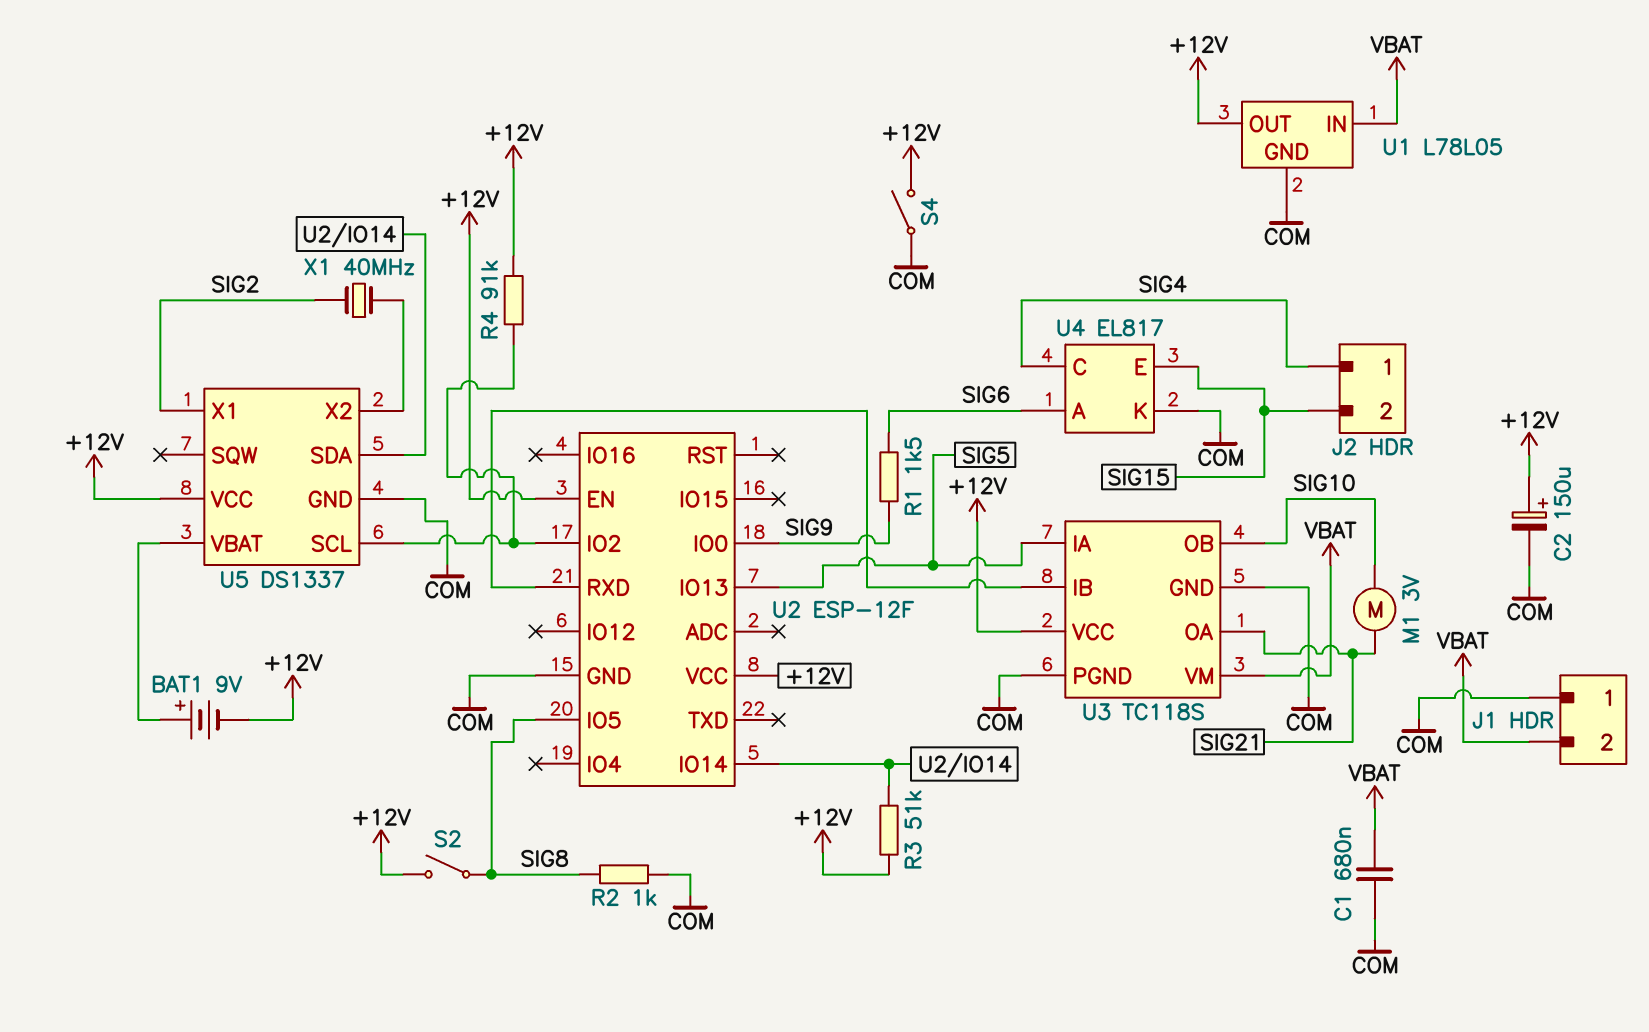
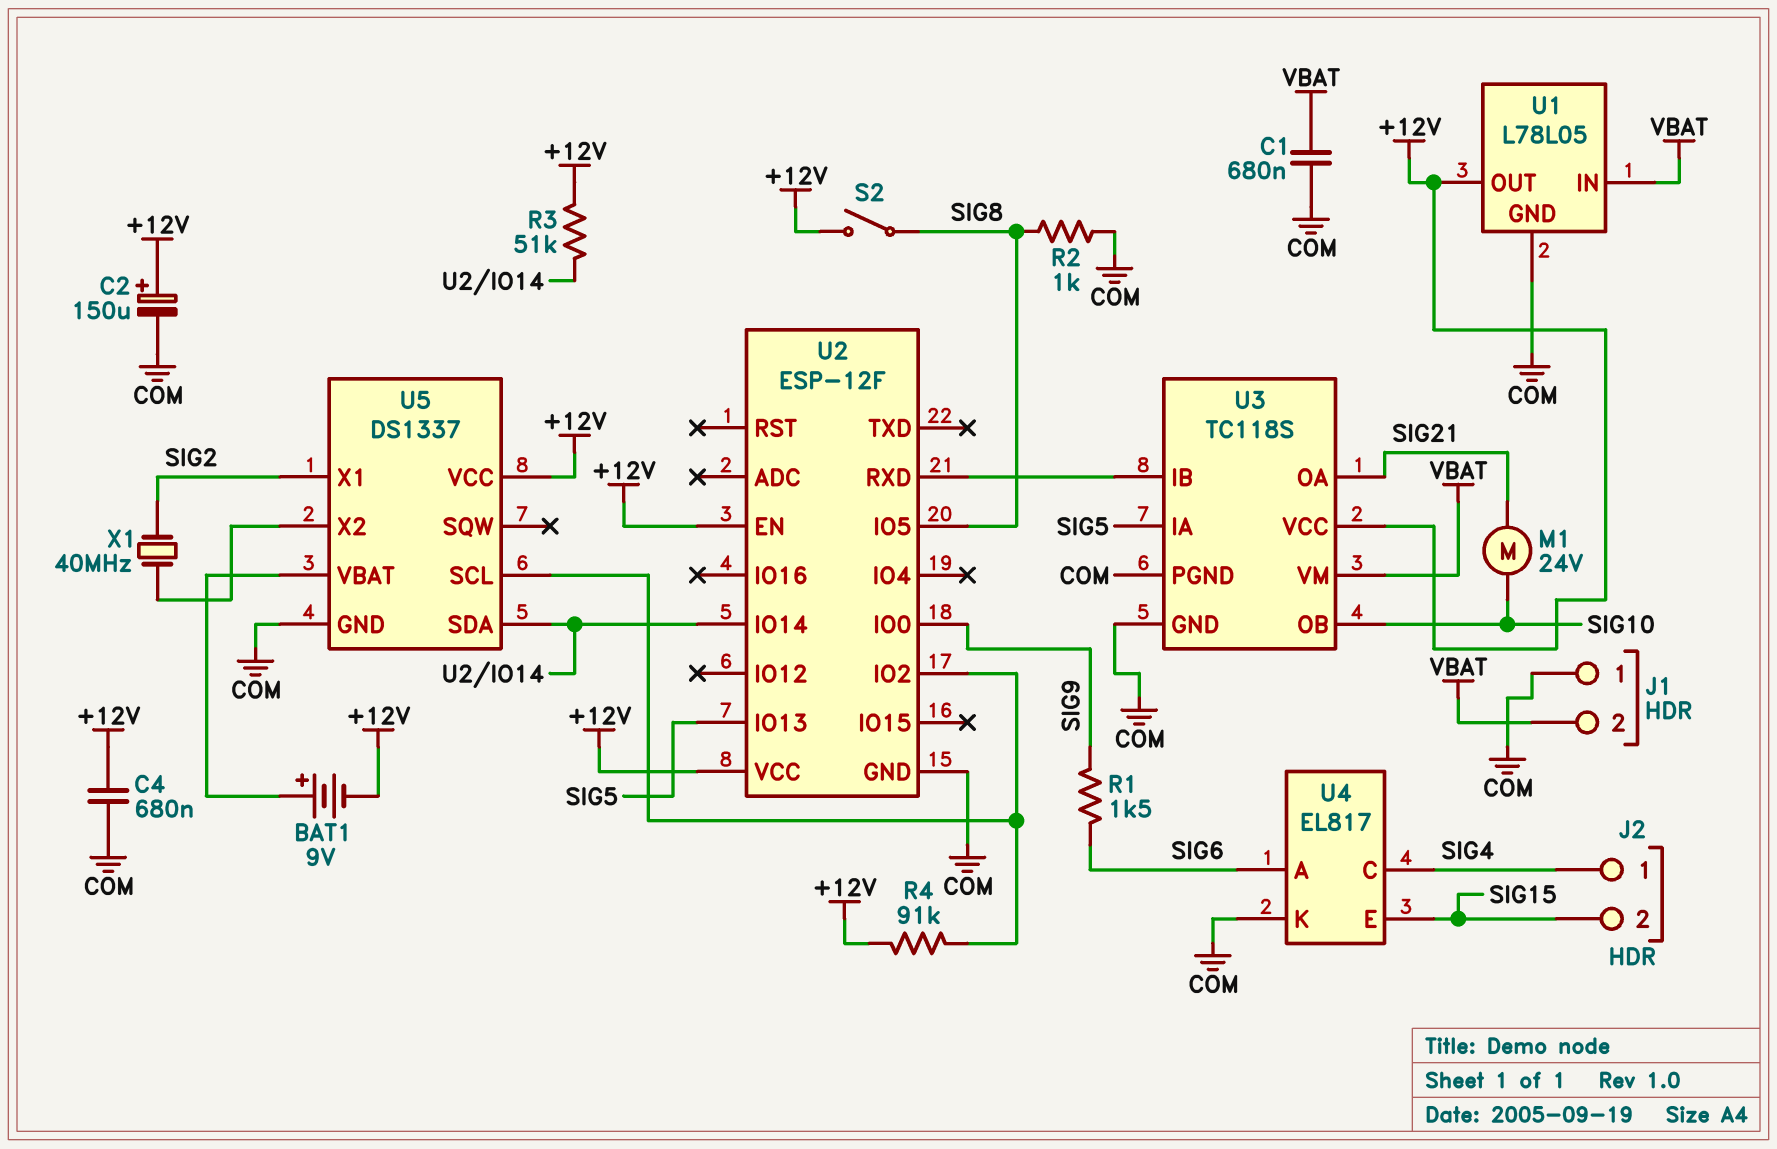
C4: none -> 680nF (+12V, COM)
M1: motor 3V (SIG10, SIG21) -> motor 24V (SIG10, SIG21)
S4: switch (+12V, COM) -> none

